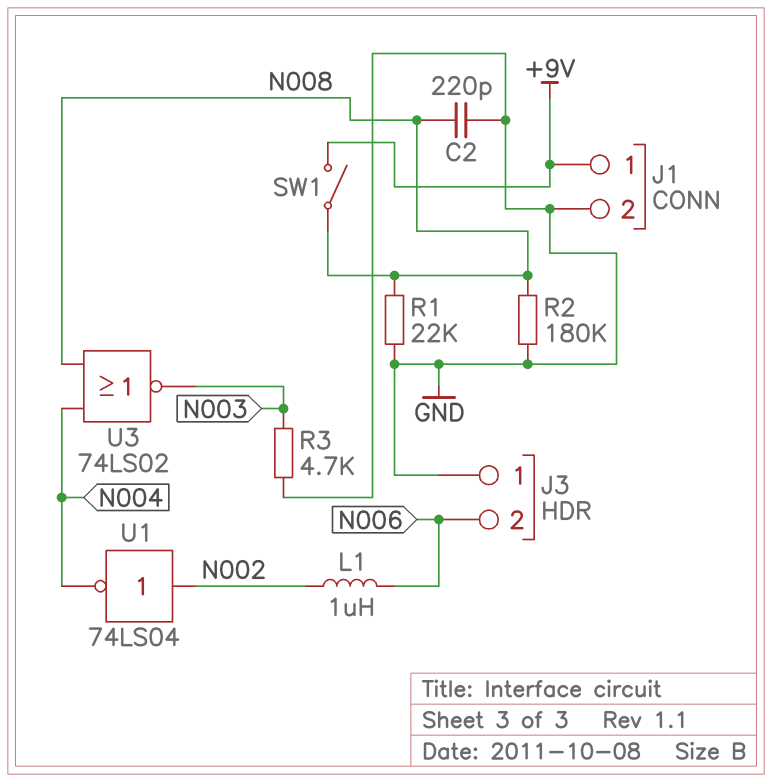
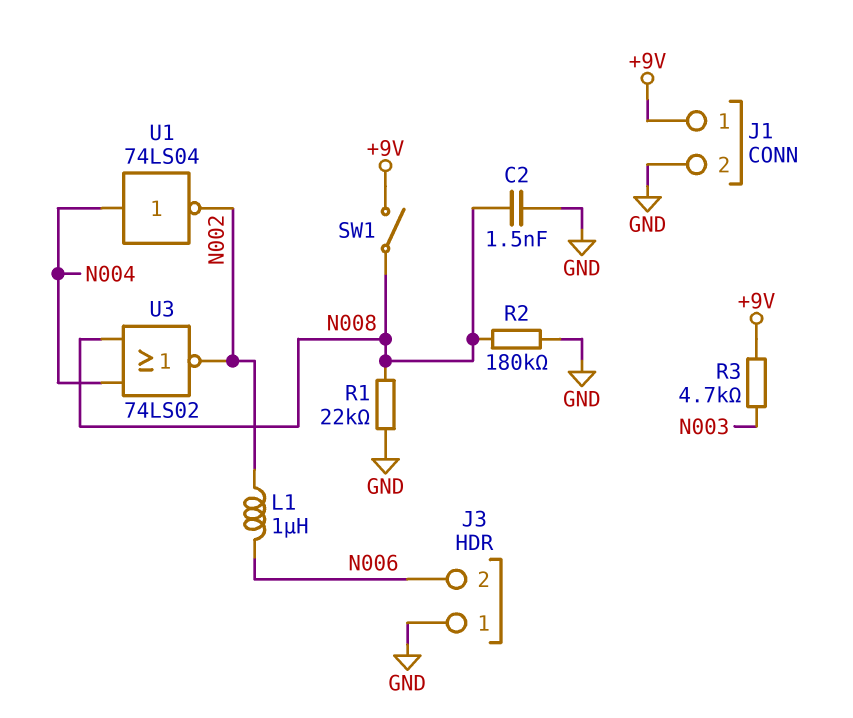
C2: 220pF (GND, N008) -> 1.5nF (GND, N008)
R3: 4.7k (GND, N003) -> 4.7k (+9V, N003)
U1: NOT 74LS04 (in N002, out N004) -> NOT 74LS04 (in N004, out N002)
U3: NOR 74LS02 (in N004, in N008, out N003) -> NOR 74LS02 (in N004, in N008, out N002)

